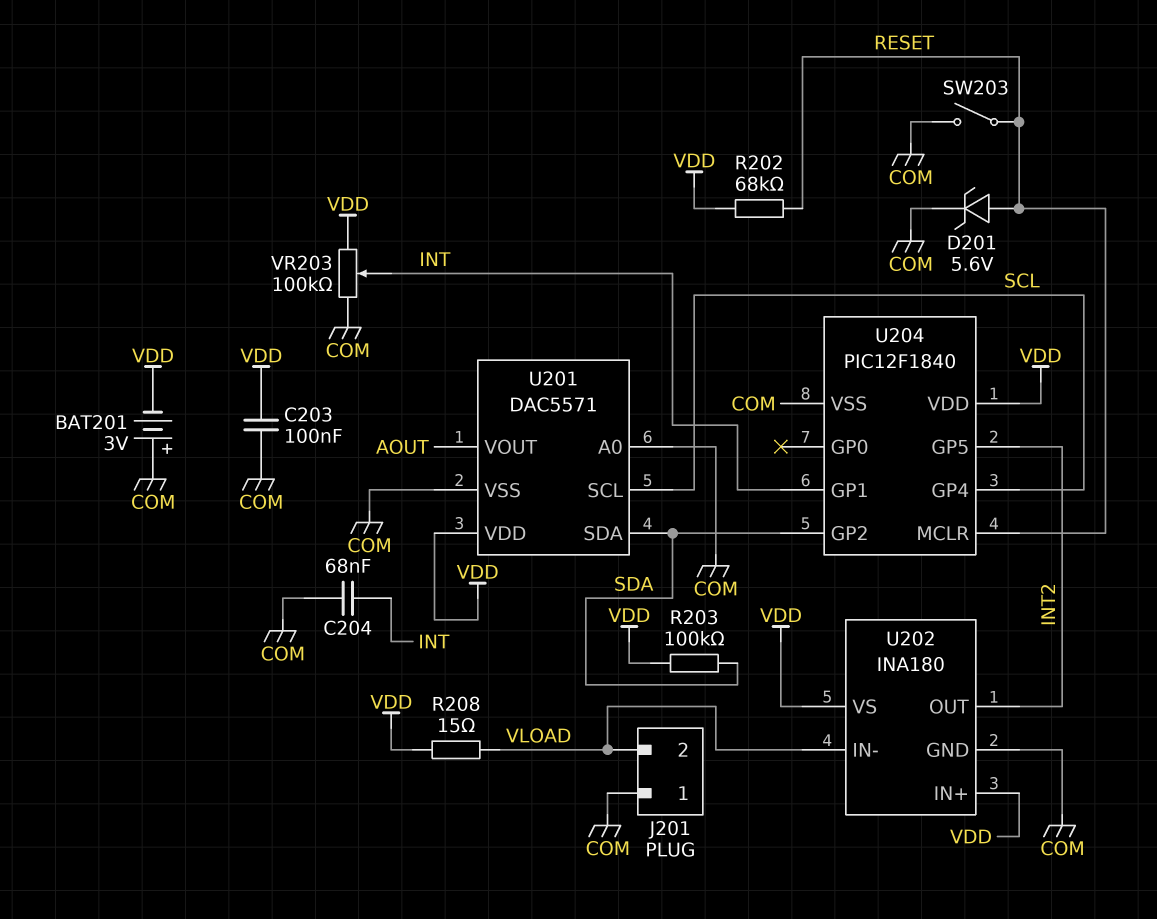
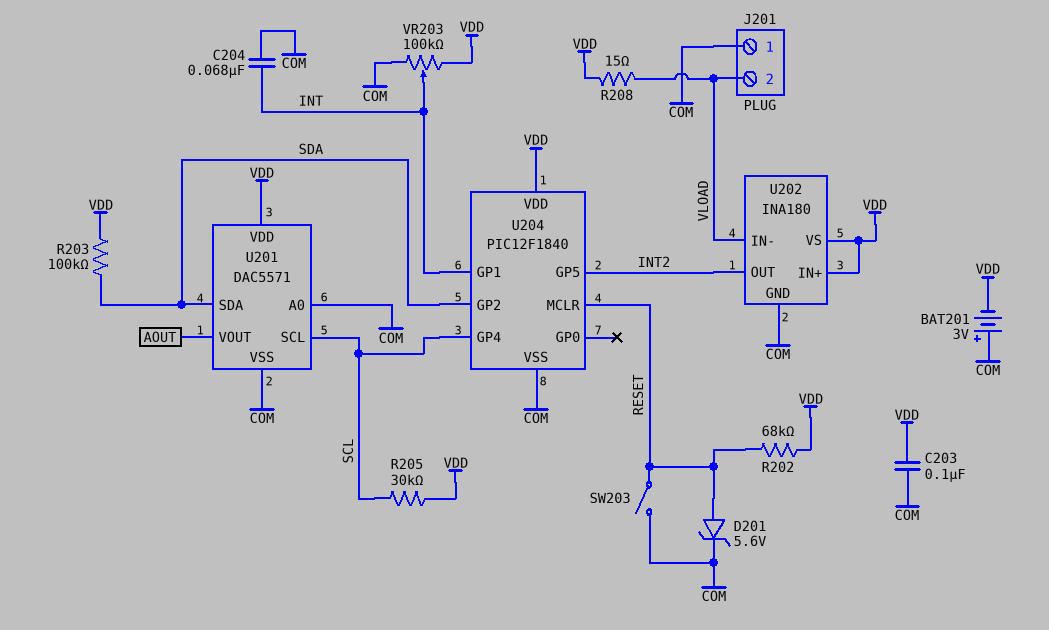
R205: none -> 30k (SCL, VDD)

